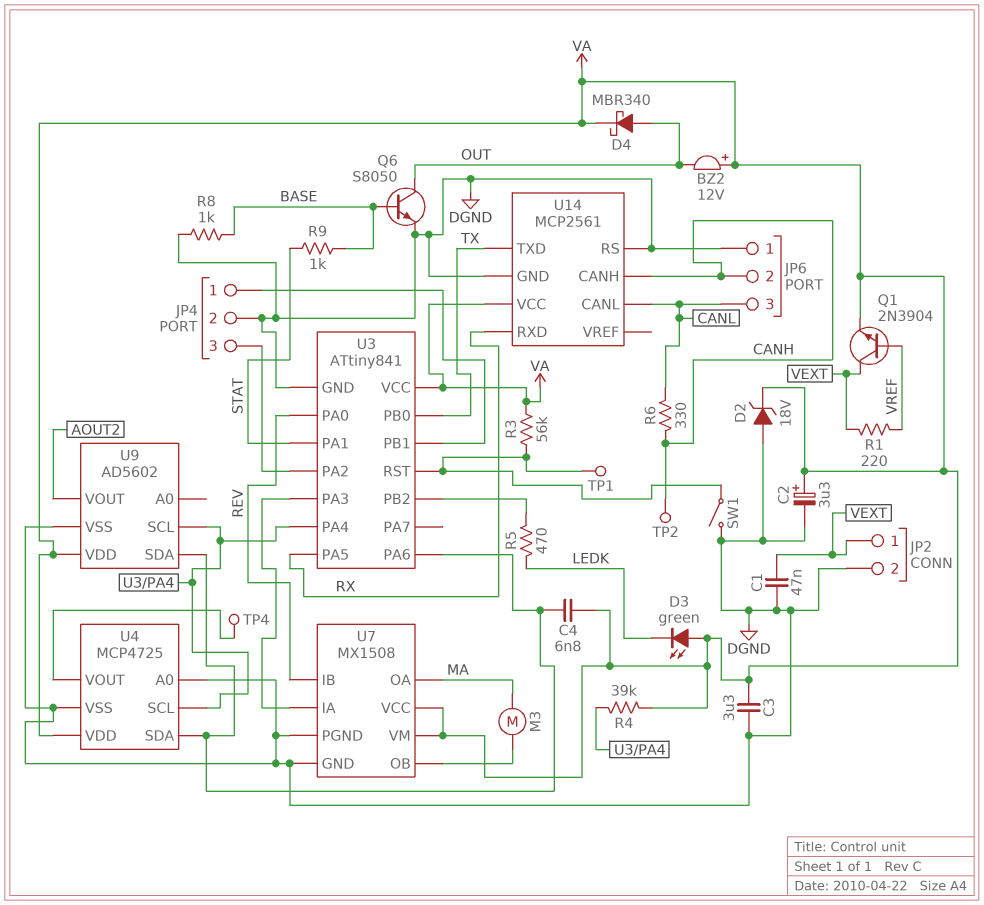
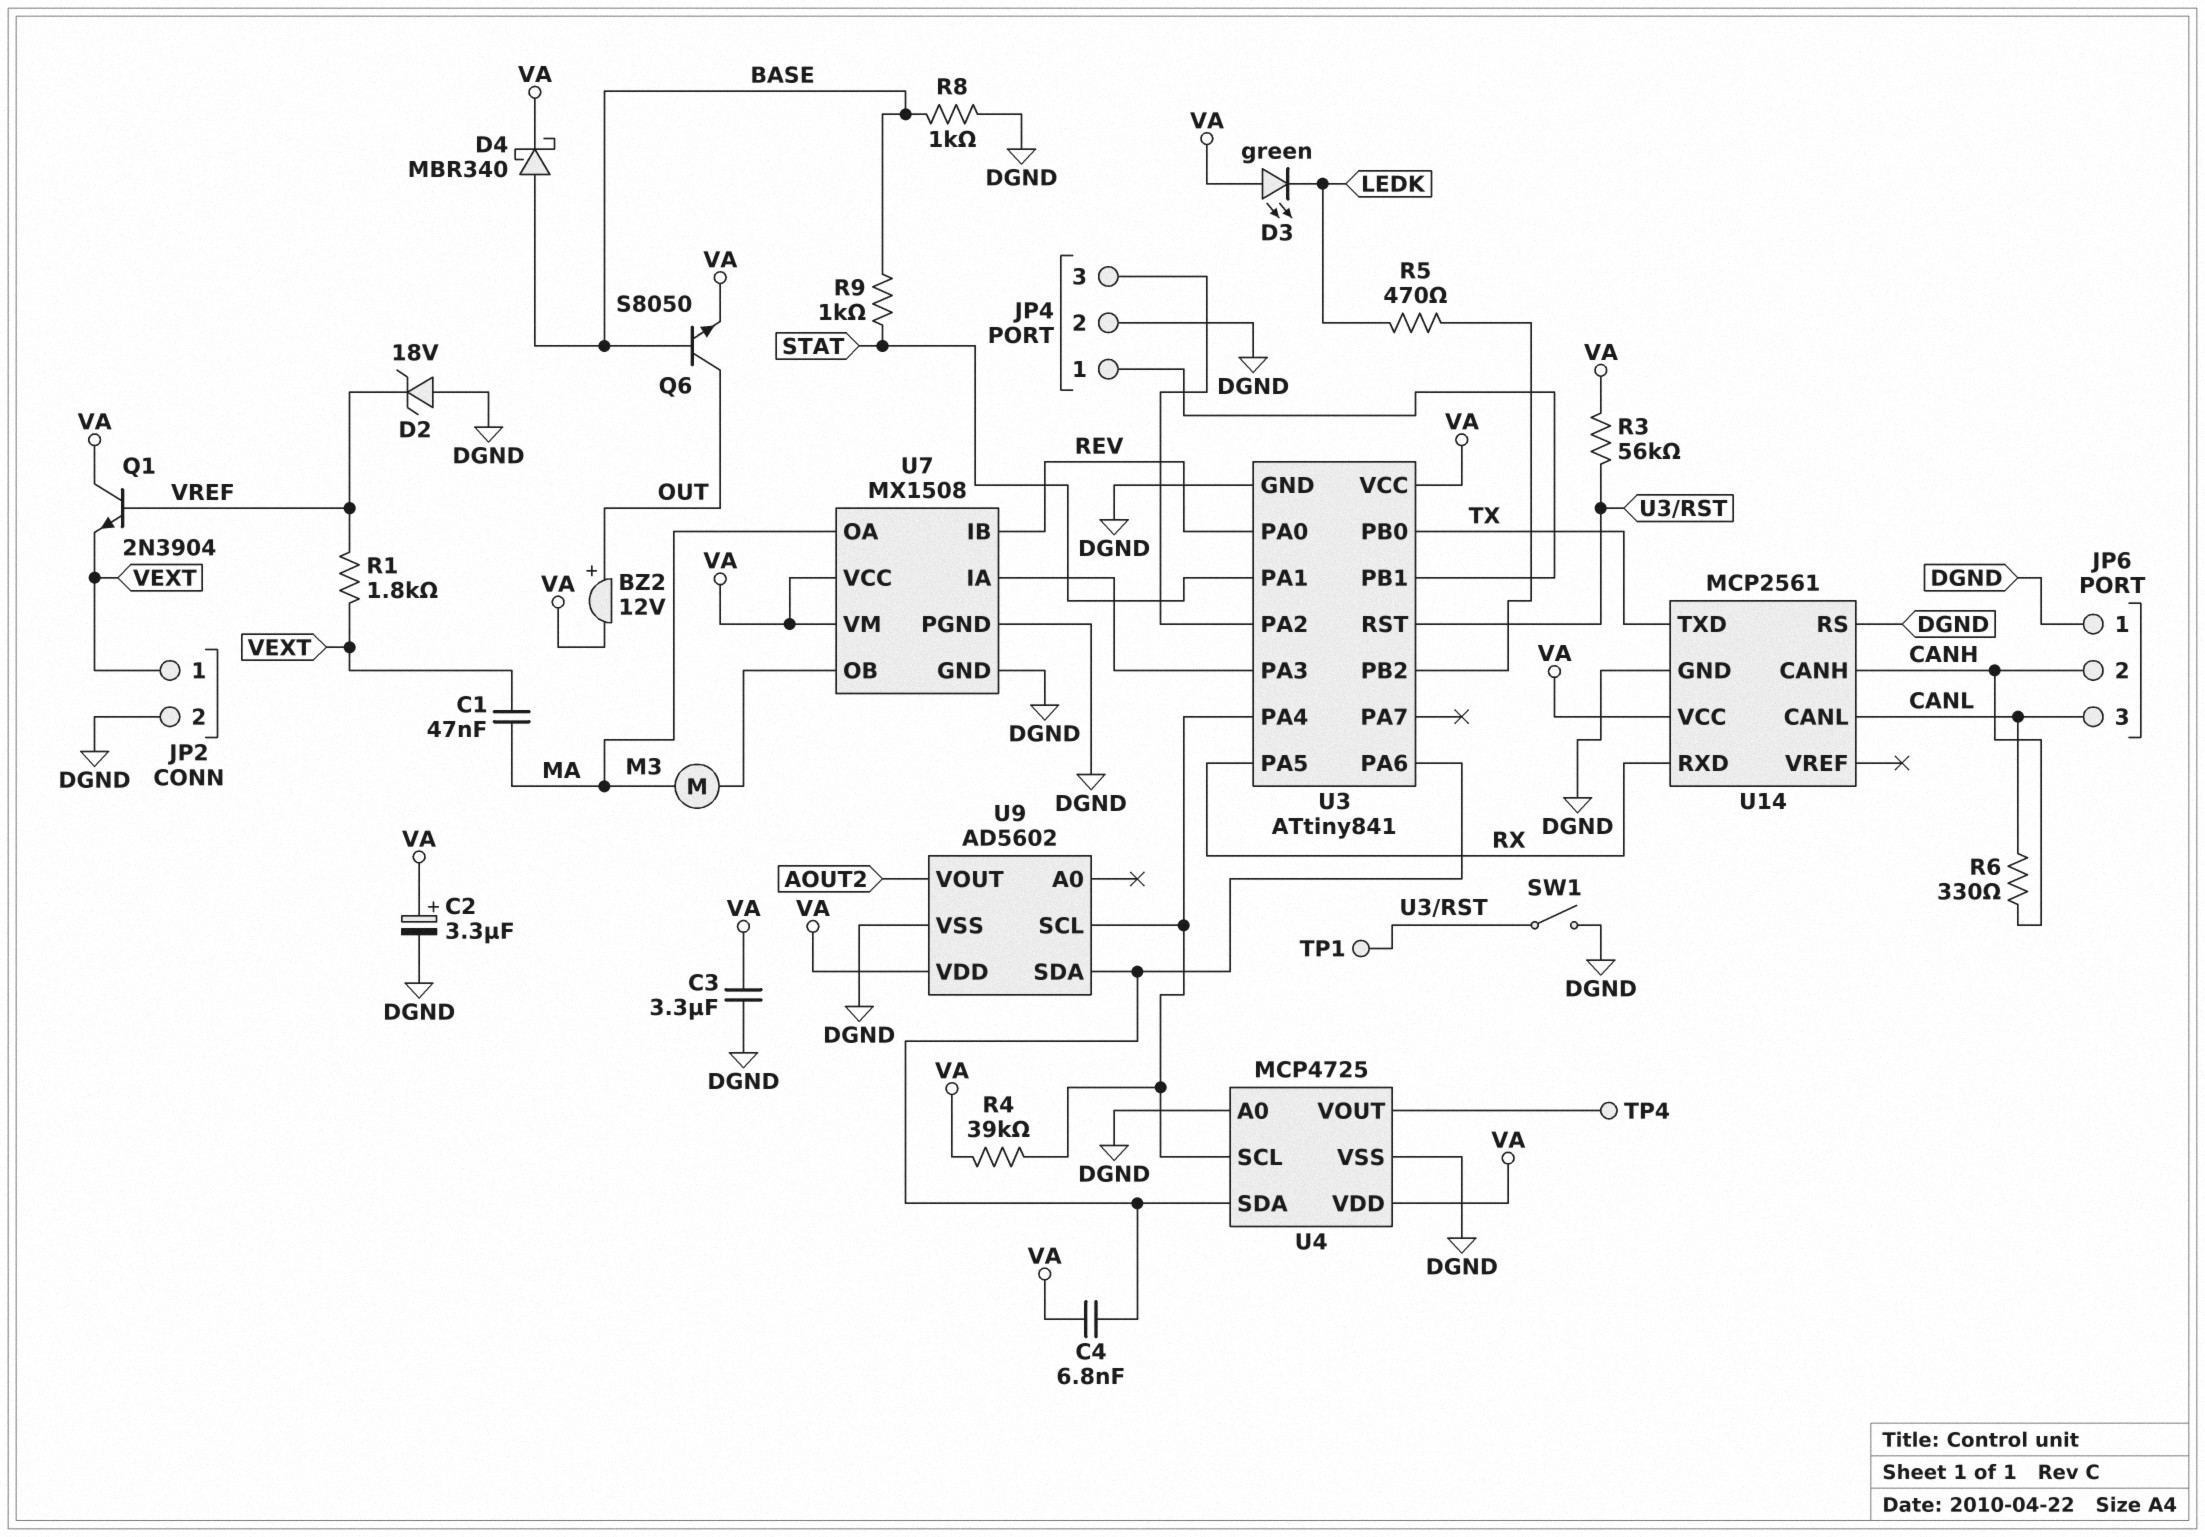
BZ2: buzzer 12V (plus VA, minus OUT) -> buzzer 12V (plus OUT, minus VA)
C1: 47nF (DGND, VEXT) -> 47nF (MA, VEXT)
D2: zener 18V (A DGND, K VA) -> zener 18V (A DGND, K VREF)
D4: schottky MBR340 (A OUT, K VA) -> schottky MBR340 (A BASE, K VA)
Q1: NPN 2N3904 (B VREF, C VEXT, E VA) -> NPN 2N3904 (B VREF, C VA, E VEXT)
Q6: NPN S8050 (B BASE, C OUT, E DGND) -> NPN S8050 (B BASE, C OUT, E VA)
R1: 220 (VEXT, VREF) -> 1.8k (VEXT, VREF)
TP2: test point (CANH) -> none

